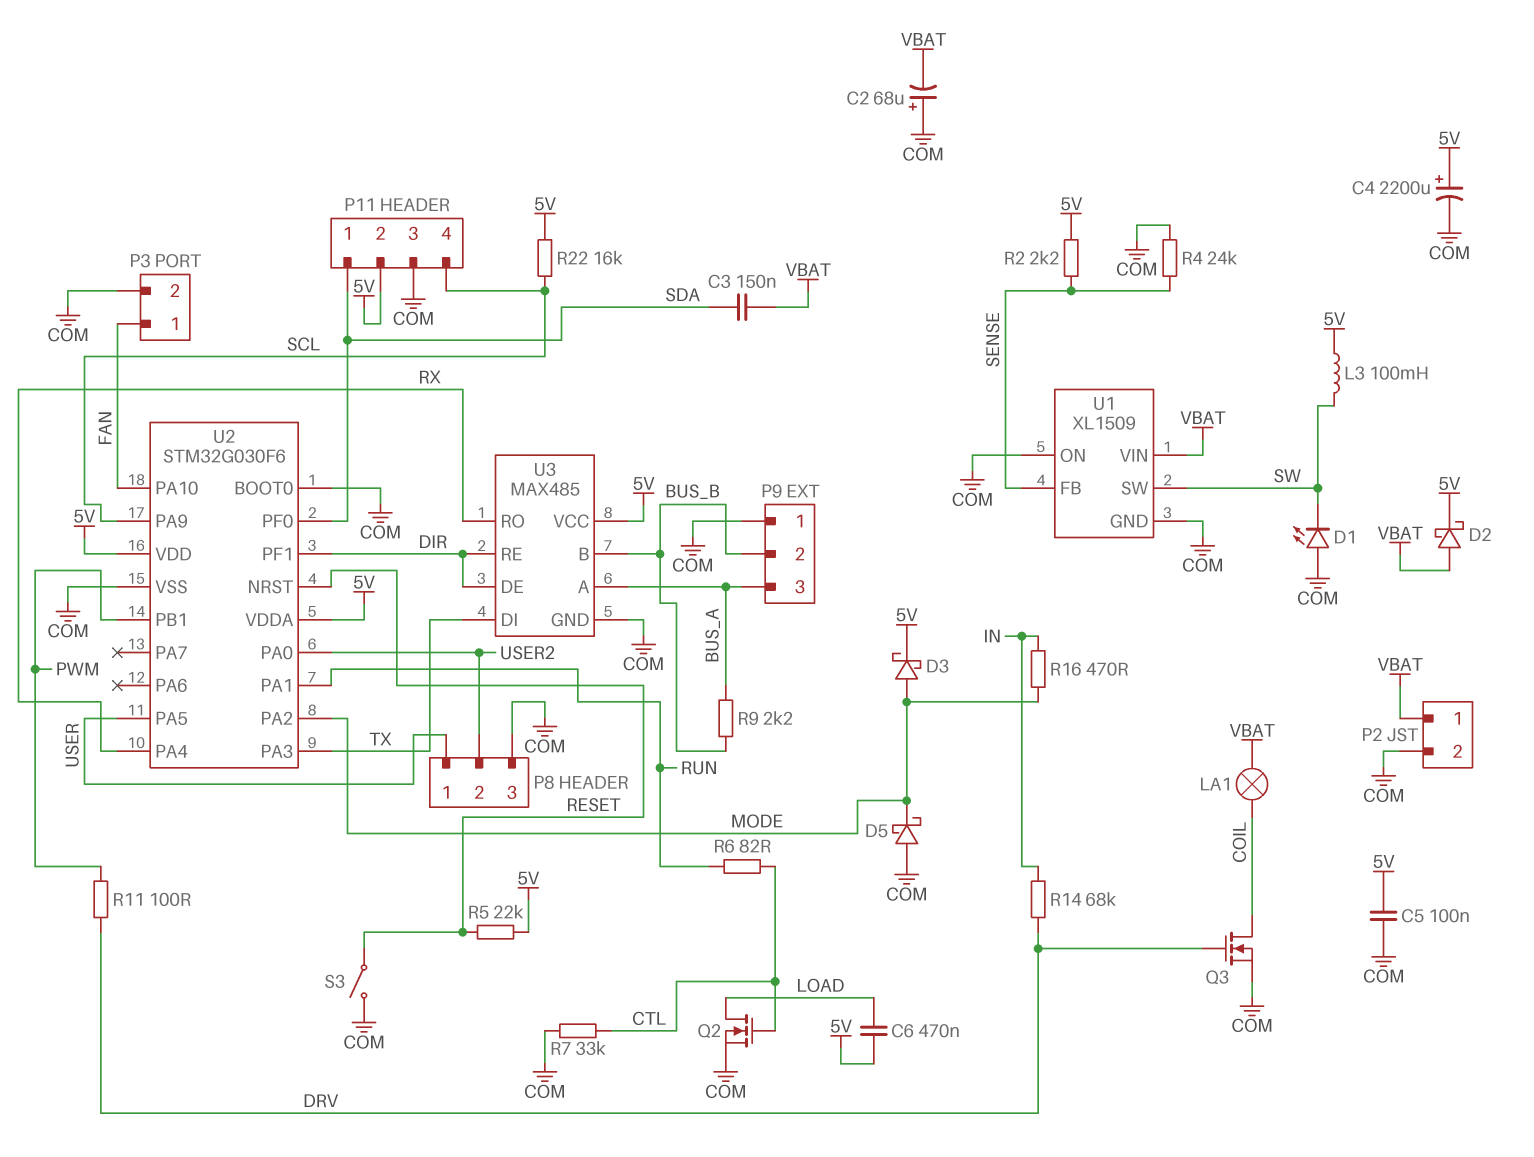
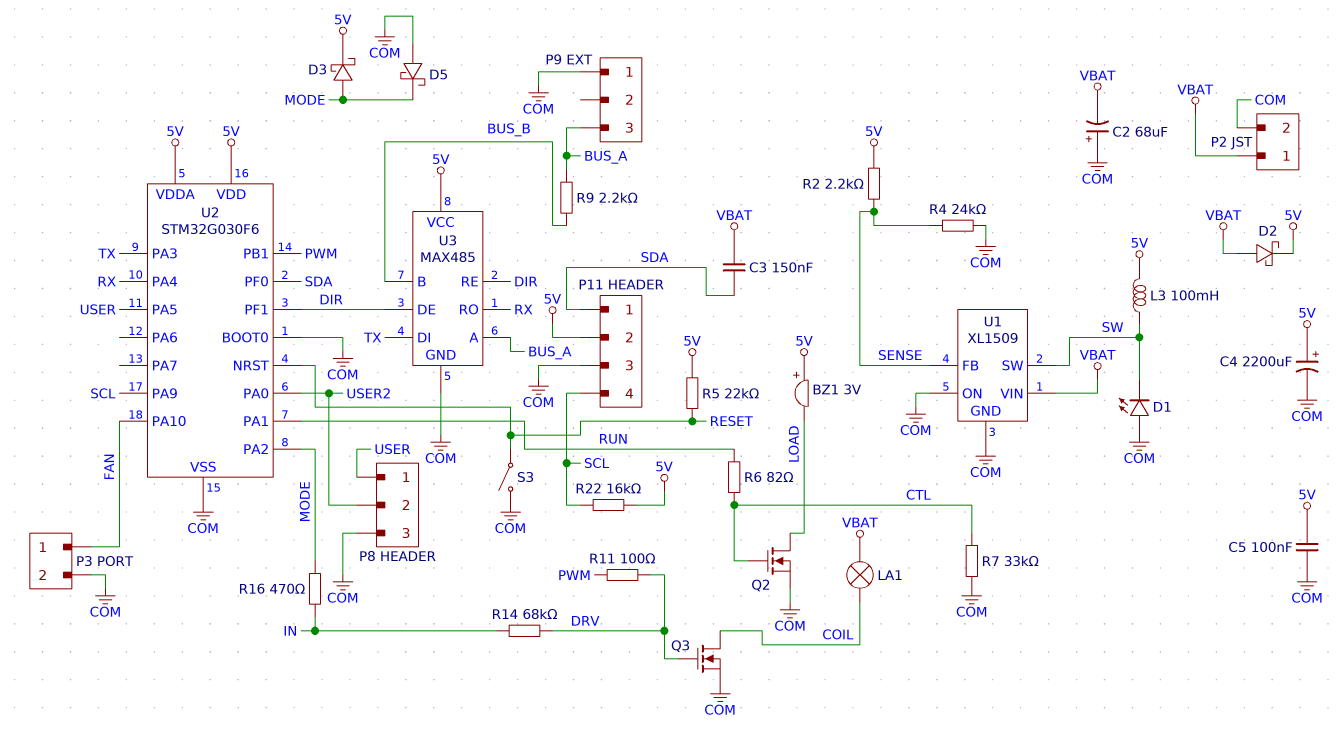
BZ1: none -> buzzer 3V (plus 5V, minus LOAD)
C6: 470nF (5V, LOAD) -> none
P9 pin 2: BUS_B -> none

